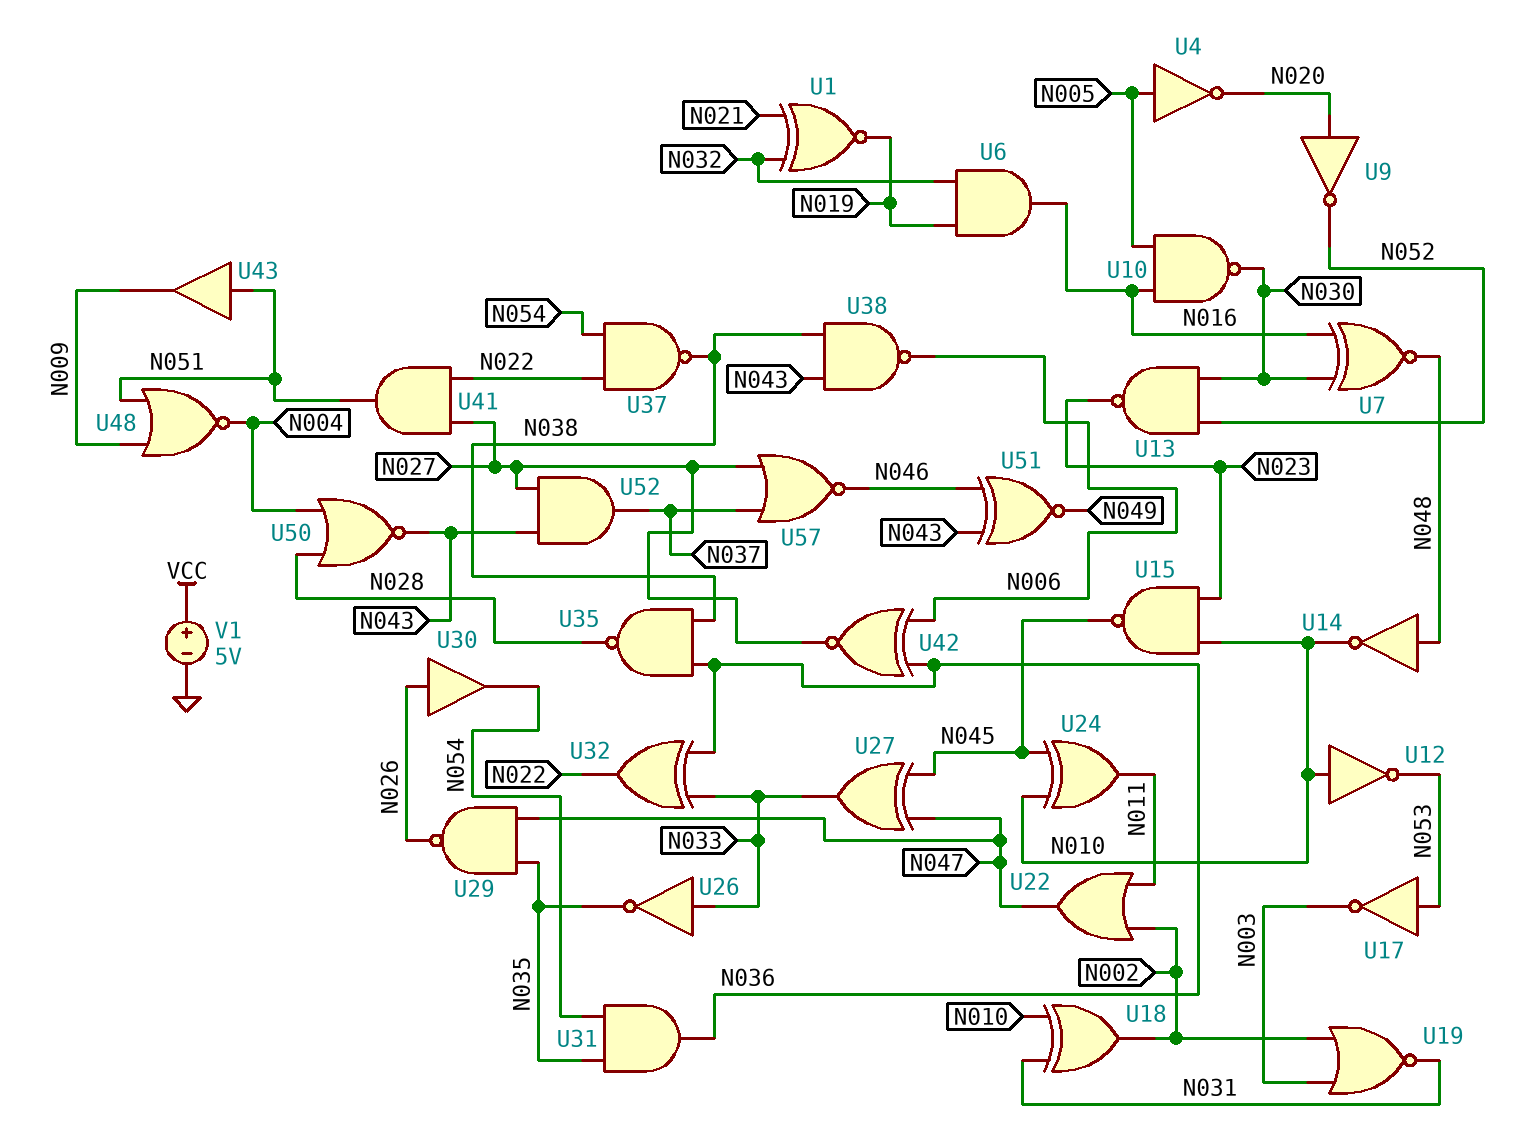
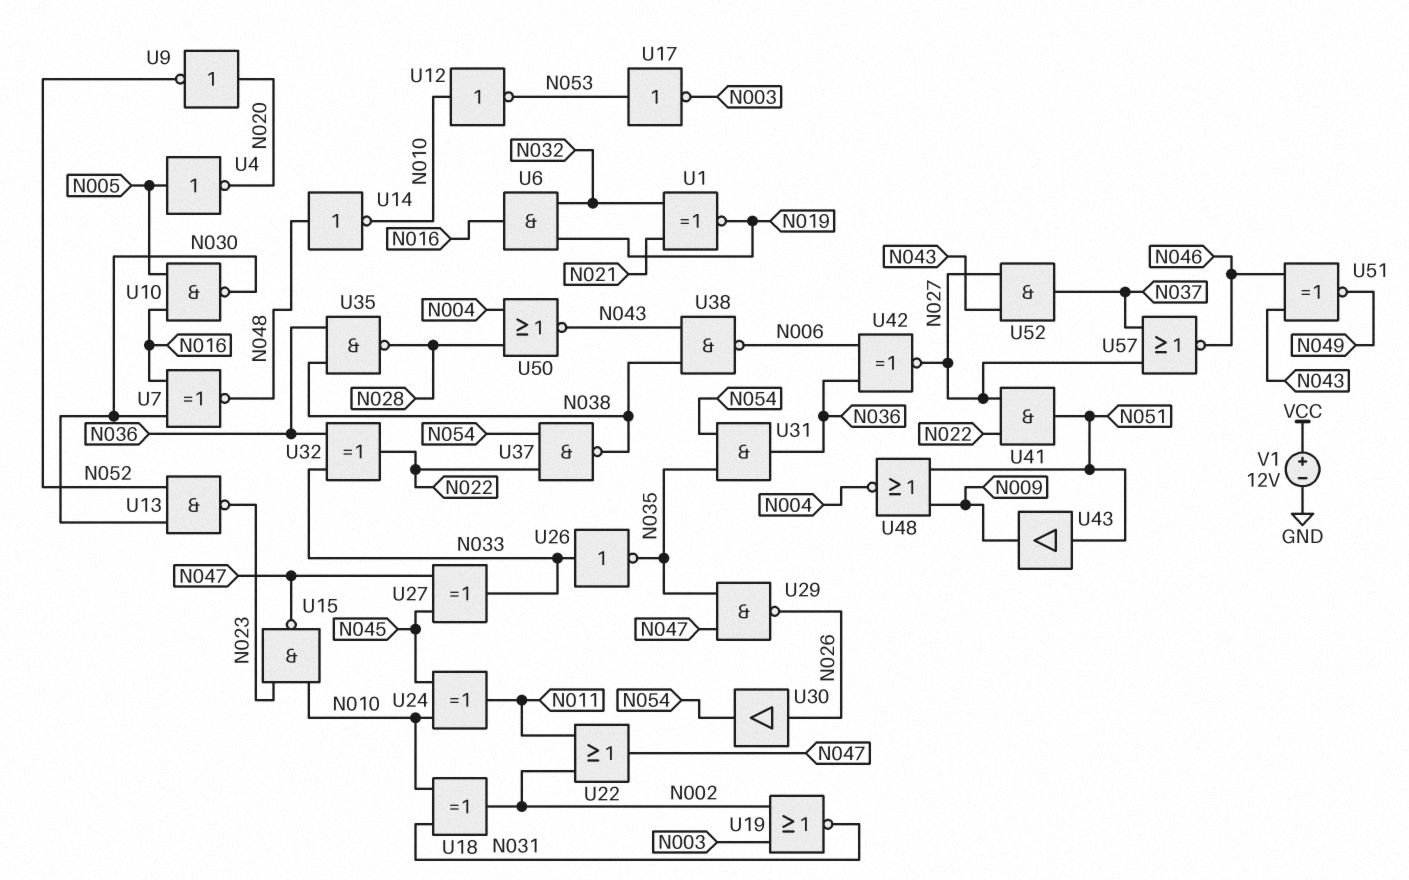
U15: NAND (in N010, in N023, out N045) -> NAND (in N010, in N023, out N047)
V1: 5V (plus VCC, minus GND) -> 12V (plus VCC, minus GND)

